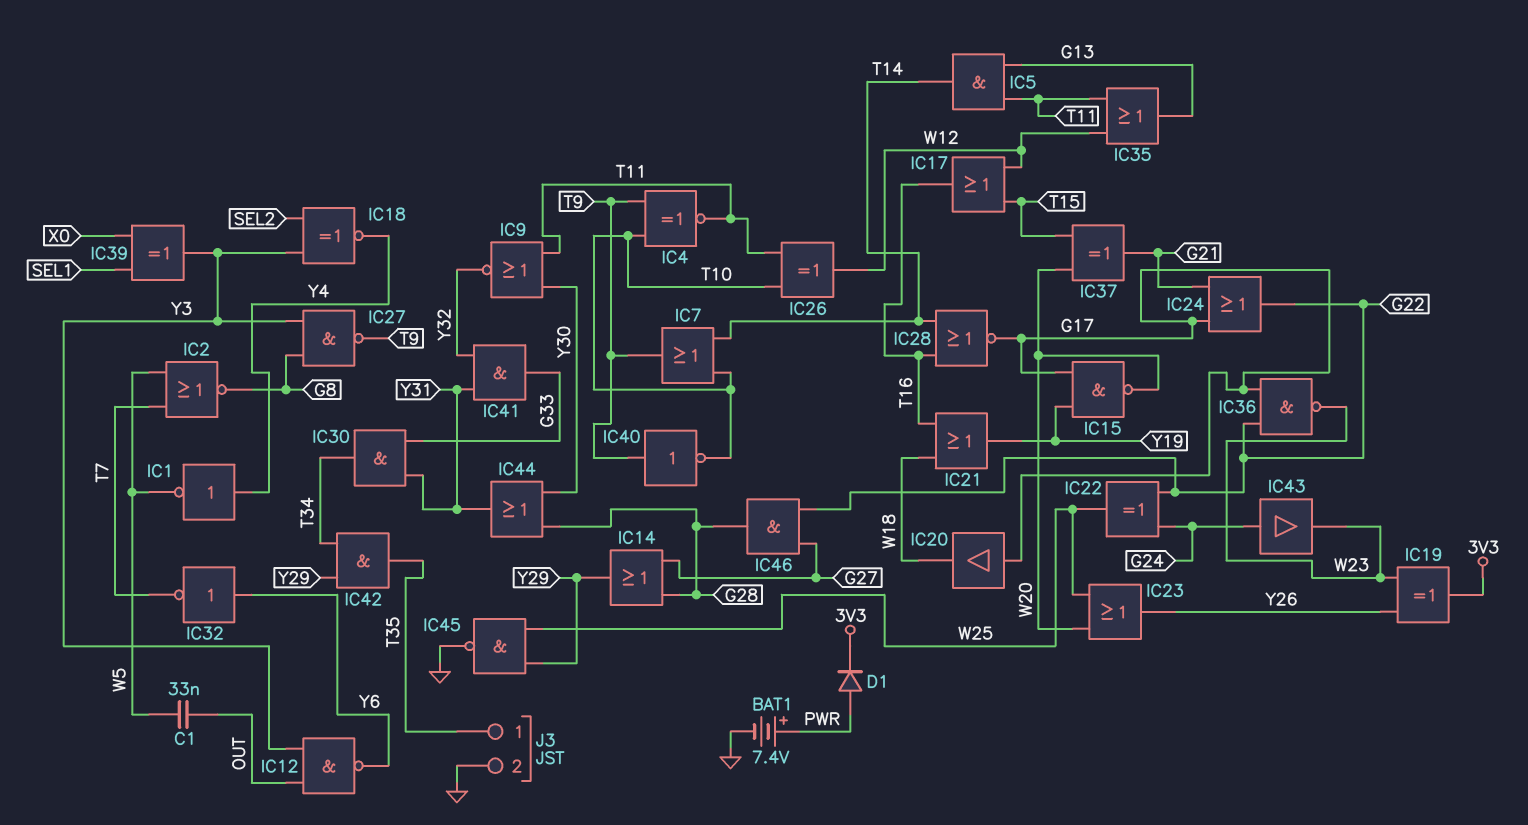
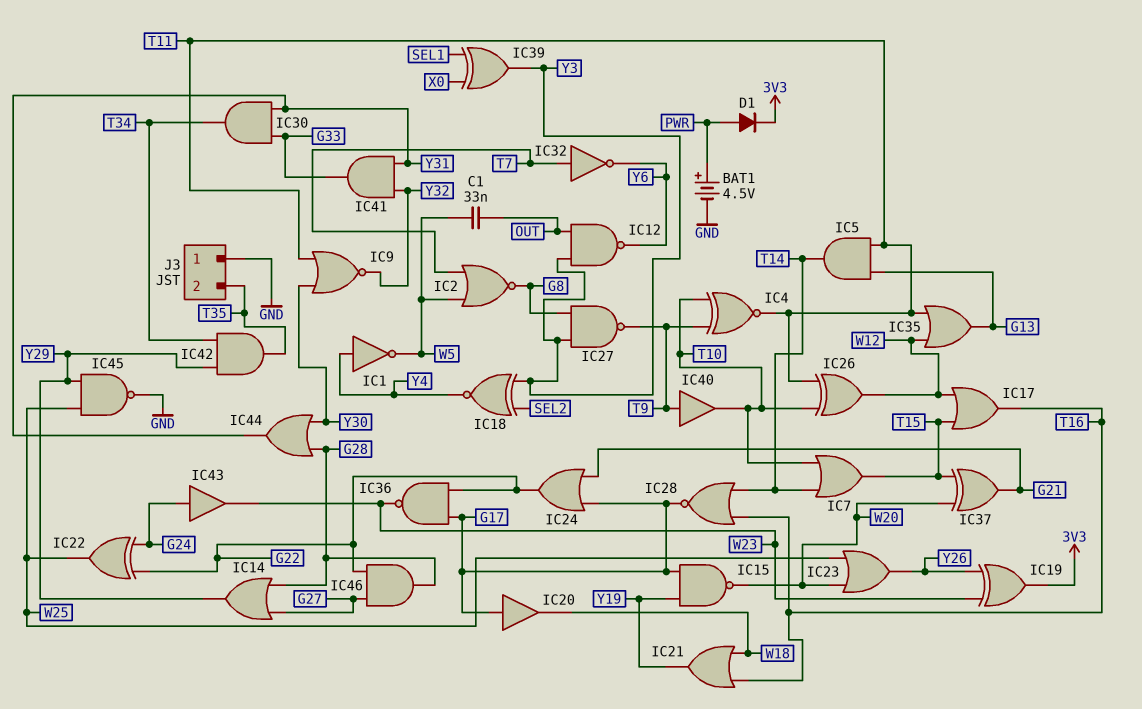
BAT1: 7.4V (plus PWR, minus GND) -> 4.5V (plus PWR, minus GND)
IC7: OR (in T10, in T14, out T9) -> OR (in T10, in T14, out T15)
IC32: NOT (in Y6, out T7) -> NOT (in T7, out Y6)
IC40: NOT (in T9, out T10) -> buffer (in T9, out T10)
J3 pin 1: T35 -> GND
J3 pin 2: GND -> T35

